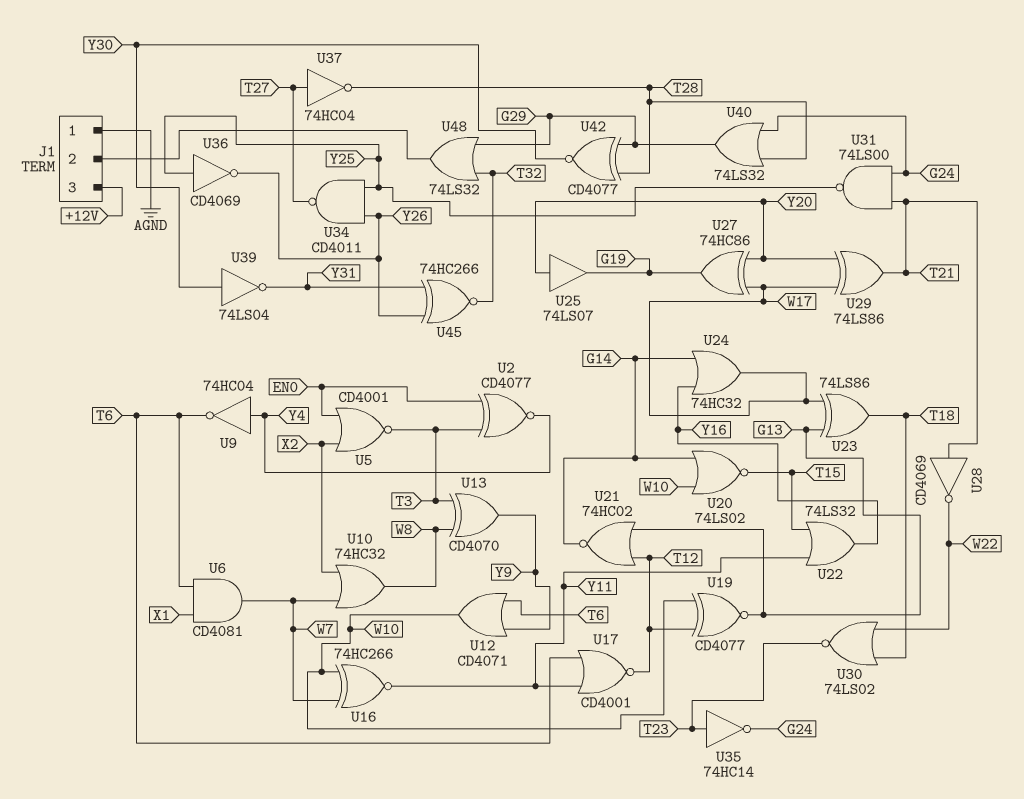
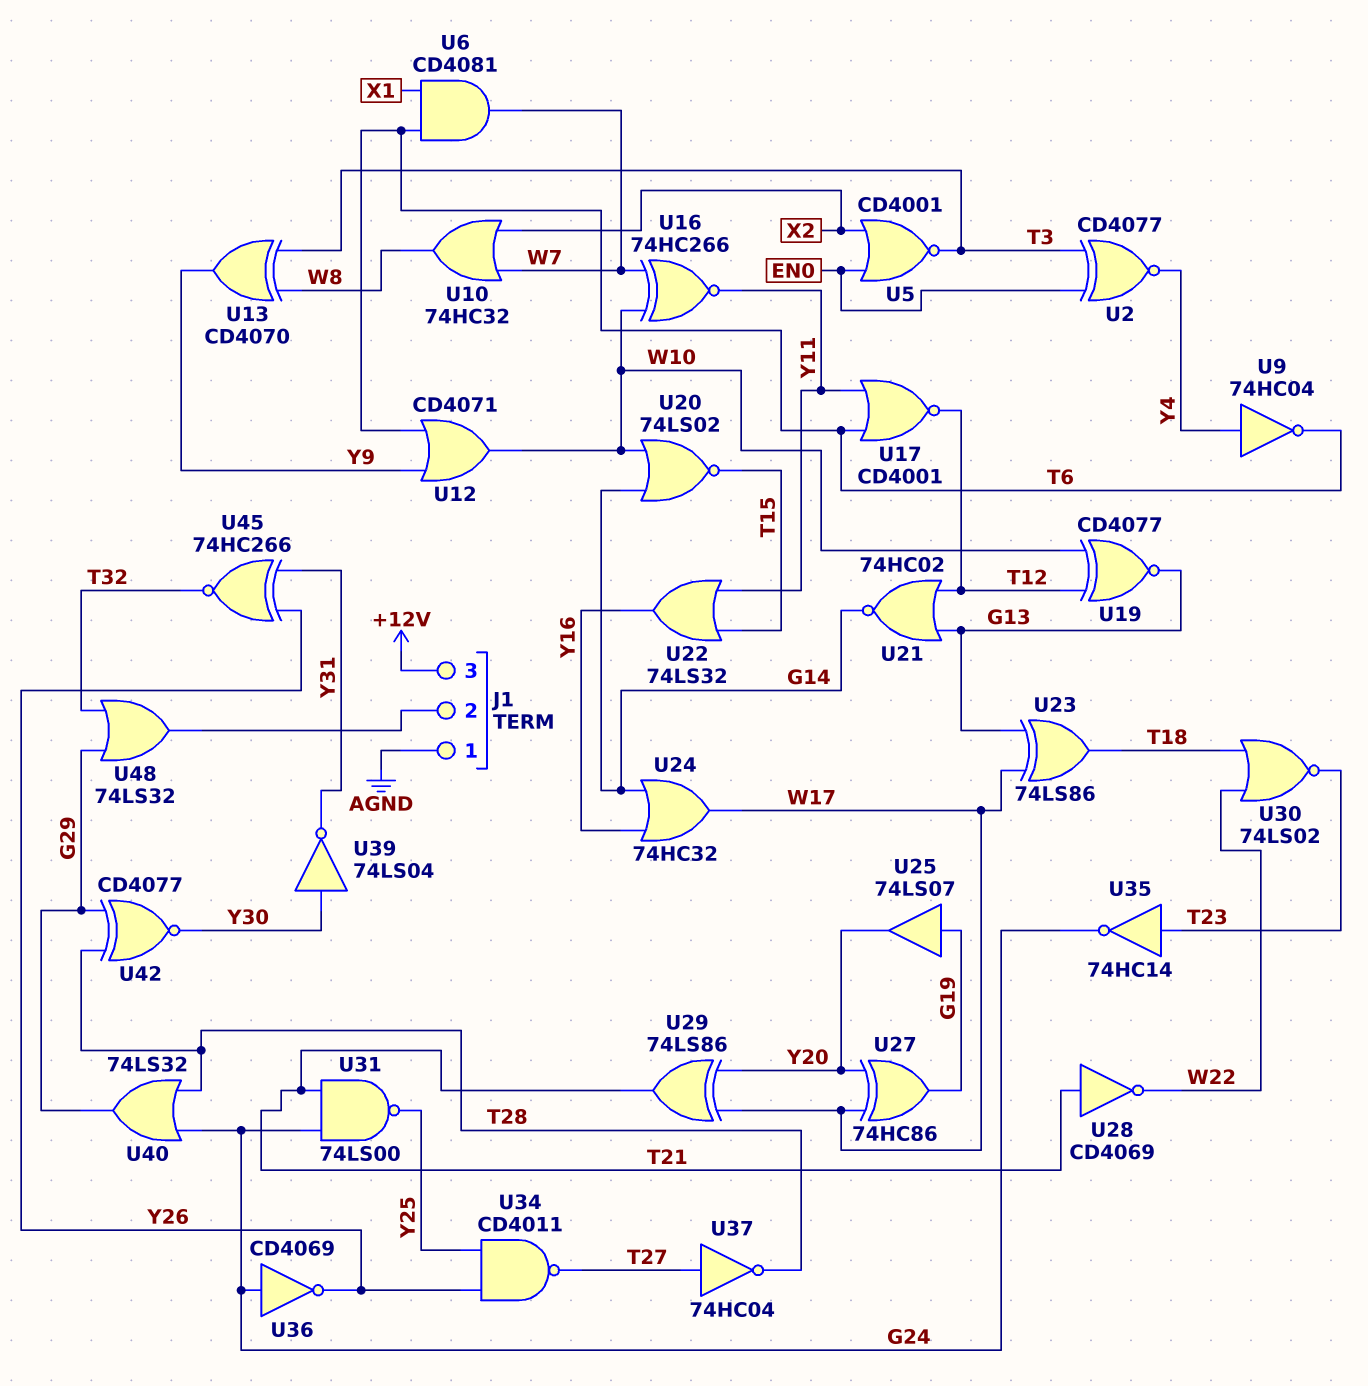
U25: buffer 74LS07 (in Y20, out G19) -> buffer 74LS07 (in G19, out Y20)
U36: NOT CD4069 (in Y25, out Y26) -> NOT CD4069 (in G24, out Y26)

